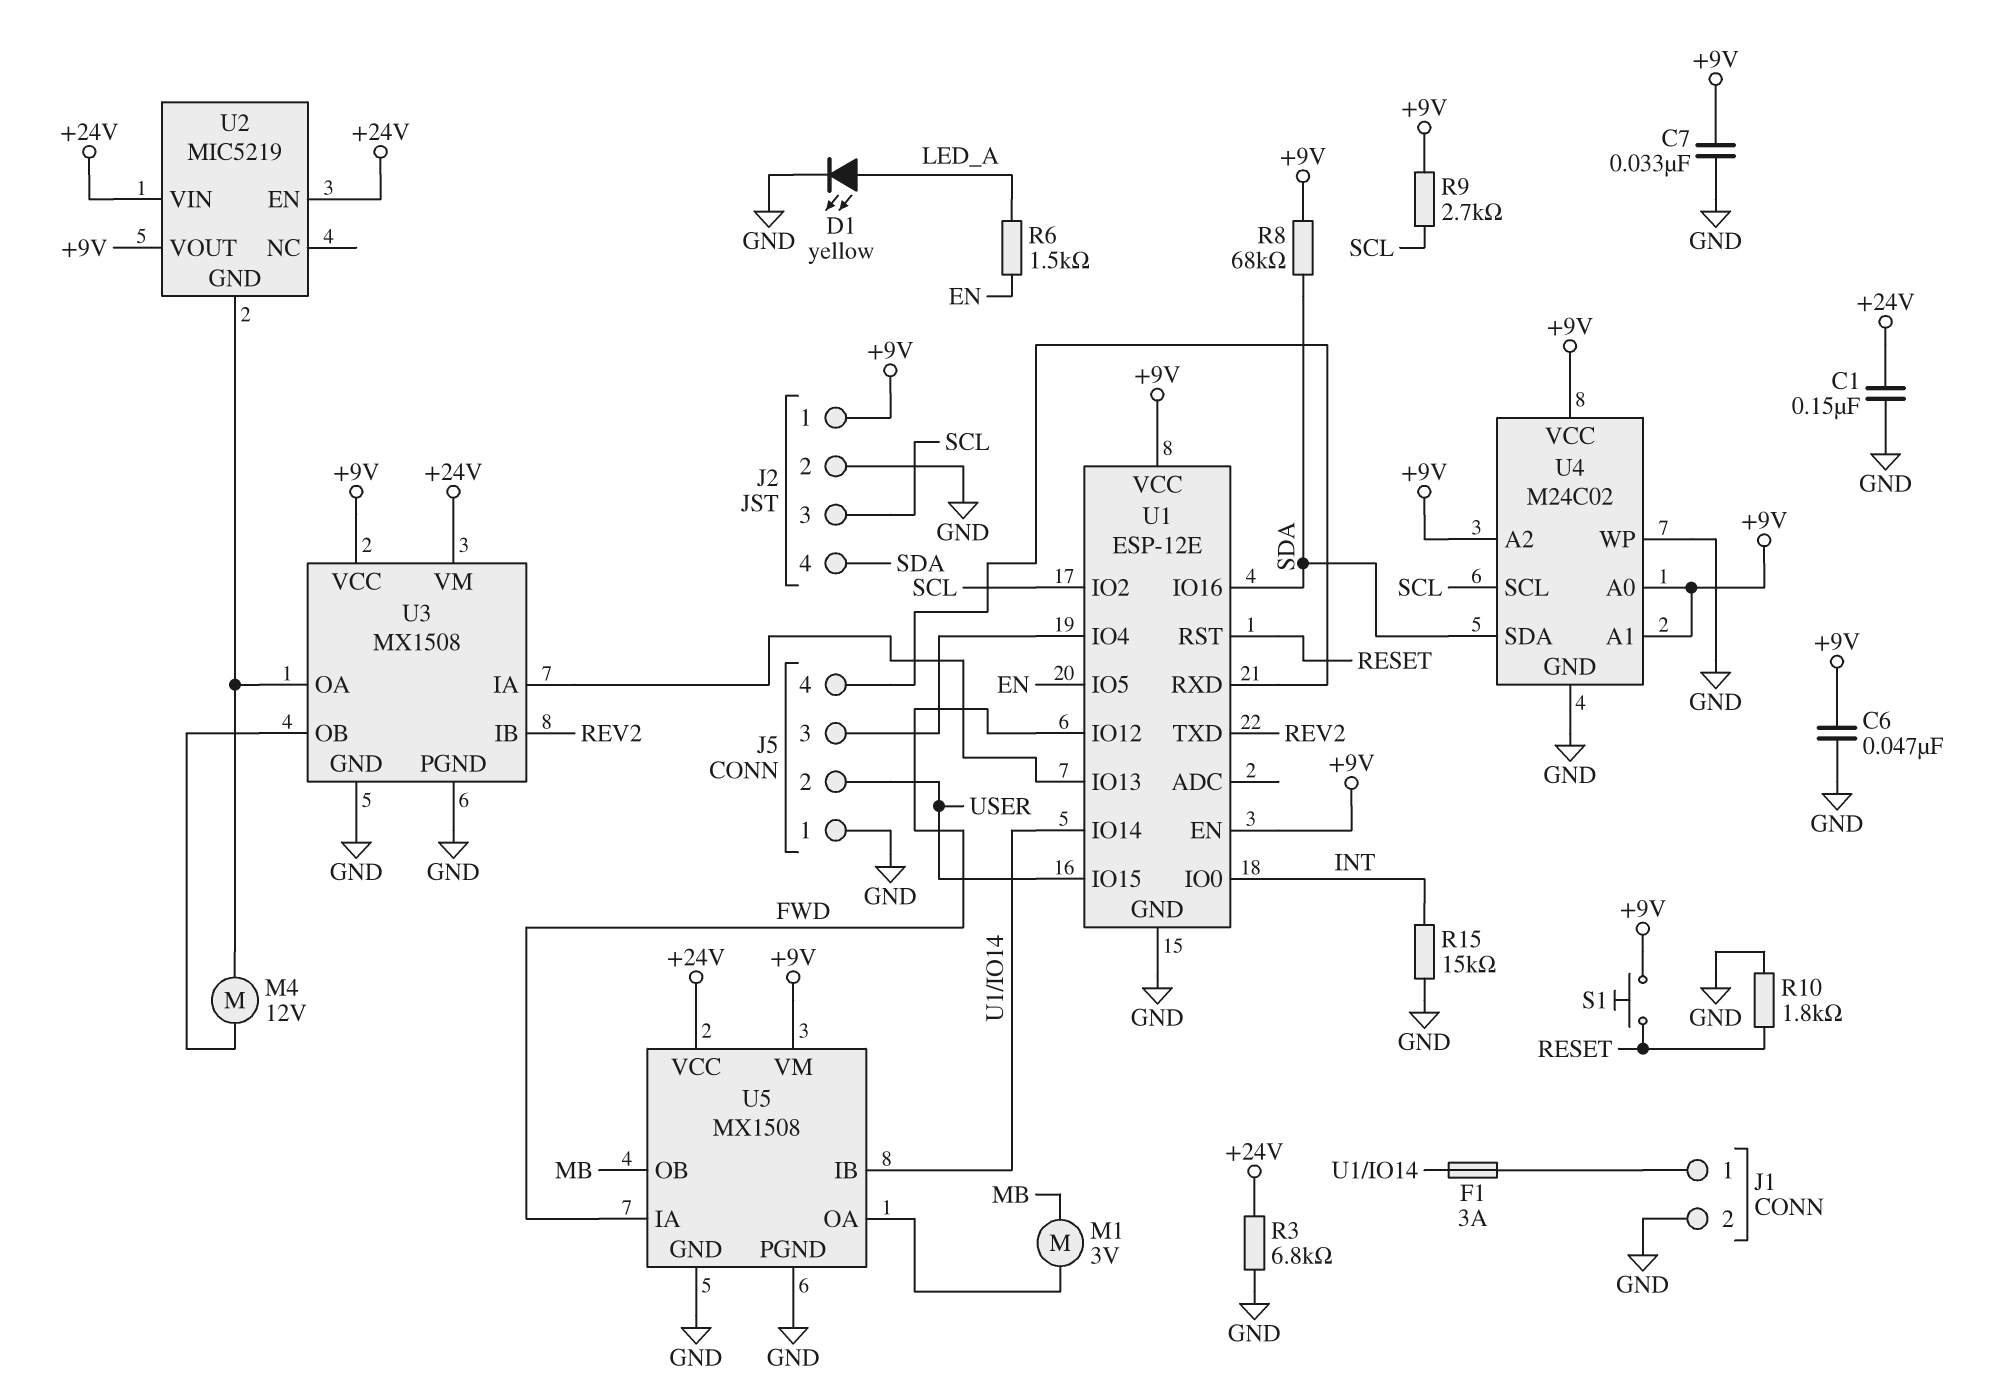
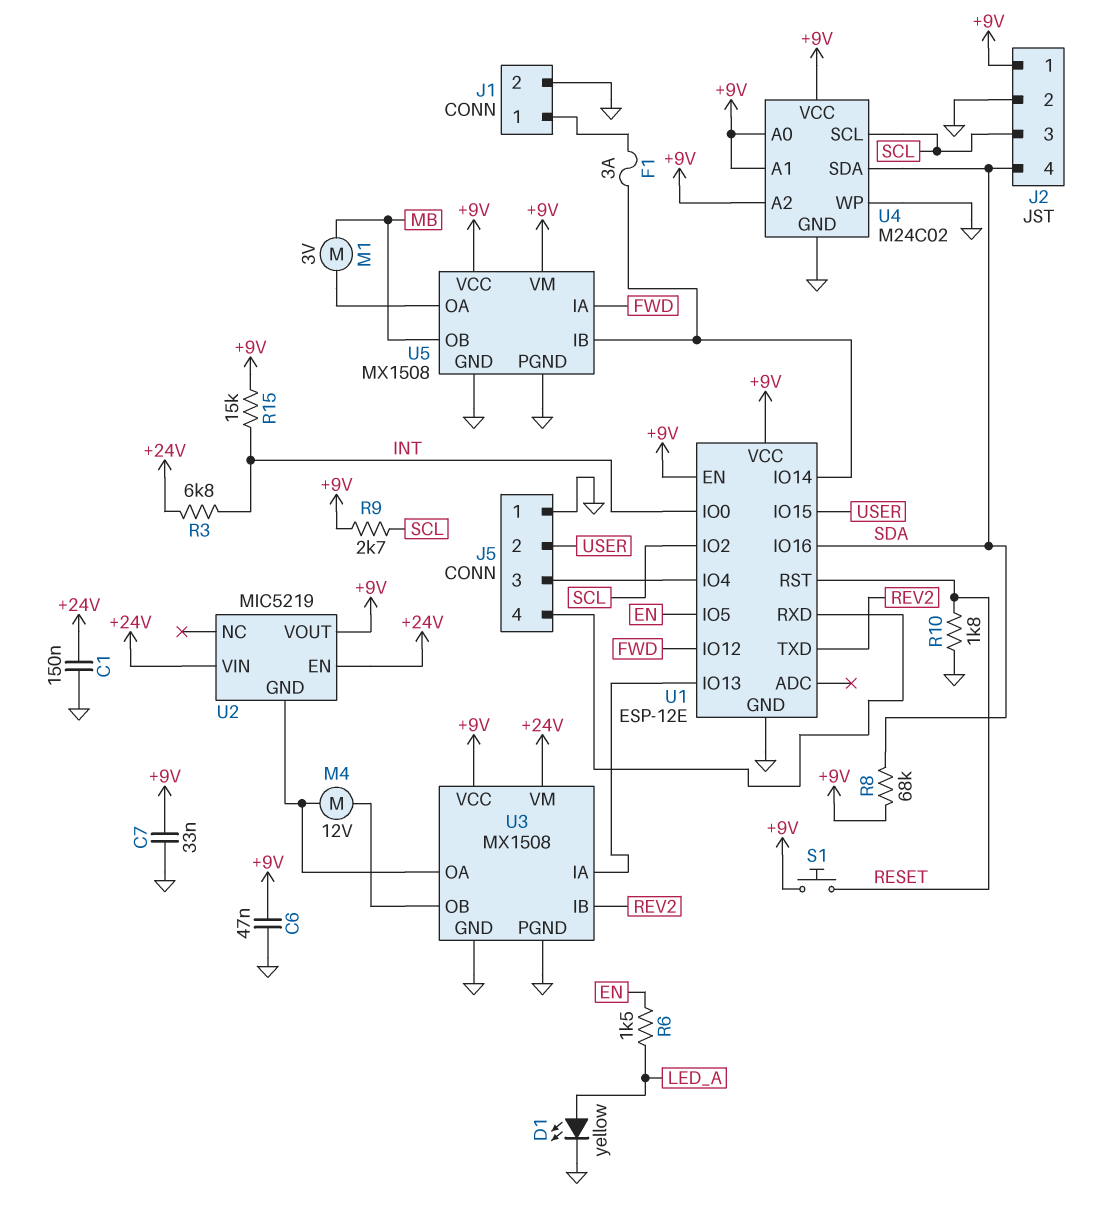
R3: 6.8k (+24V, GND) -> 6.8k (+24V, INT)
R15: 15k (GND, INT) -> 15k (+9V, INT)
U5 pin VCC: +24V -> +9V

